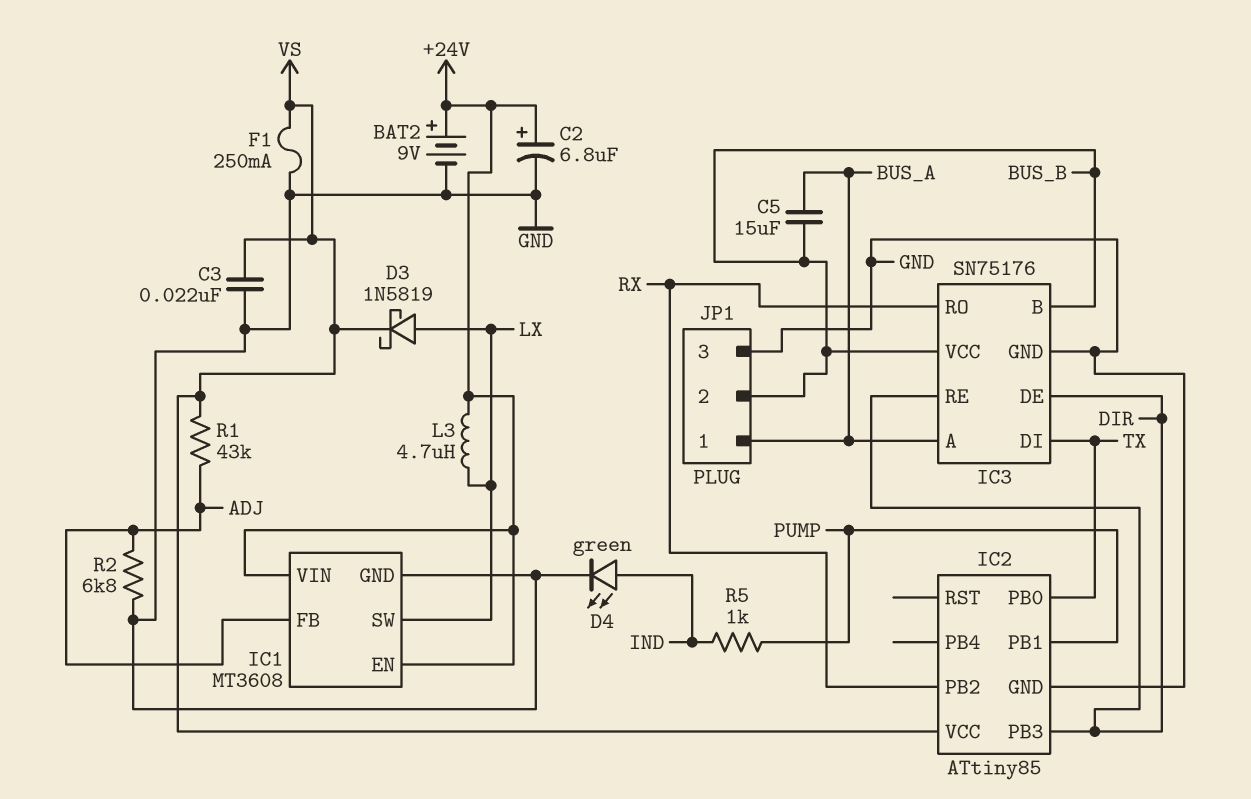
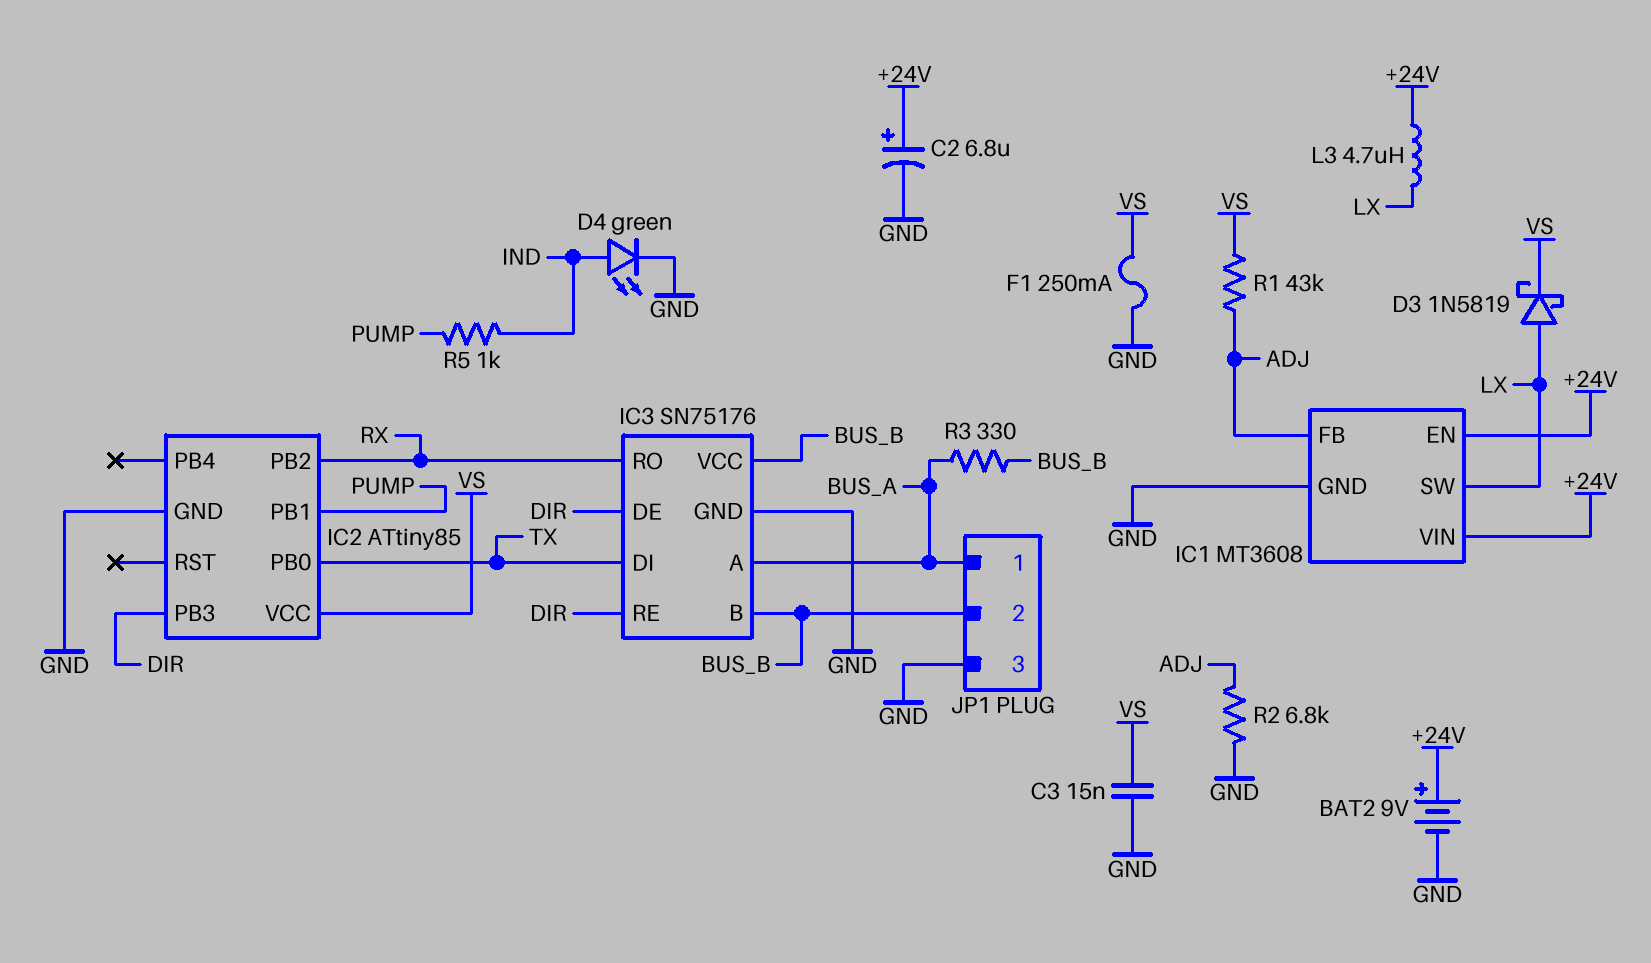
C3: 22nF (GND, VS) -> 15nF (GND, VS)
C5: 15uF (BUS_A, BUS_B) -> none
R3: none -> 330 (BUS_A, BUS_B)

